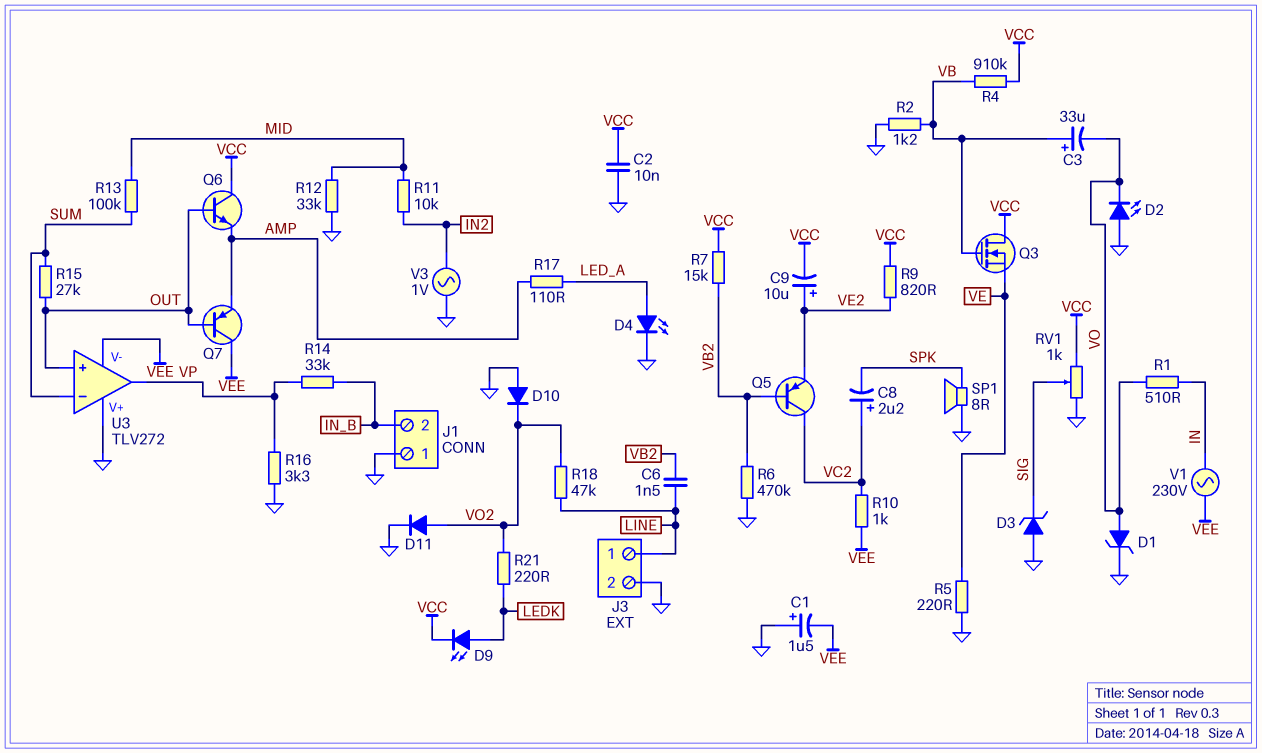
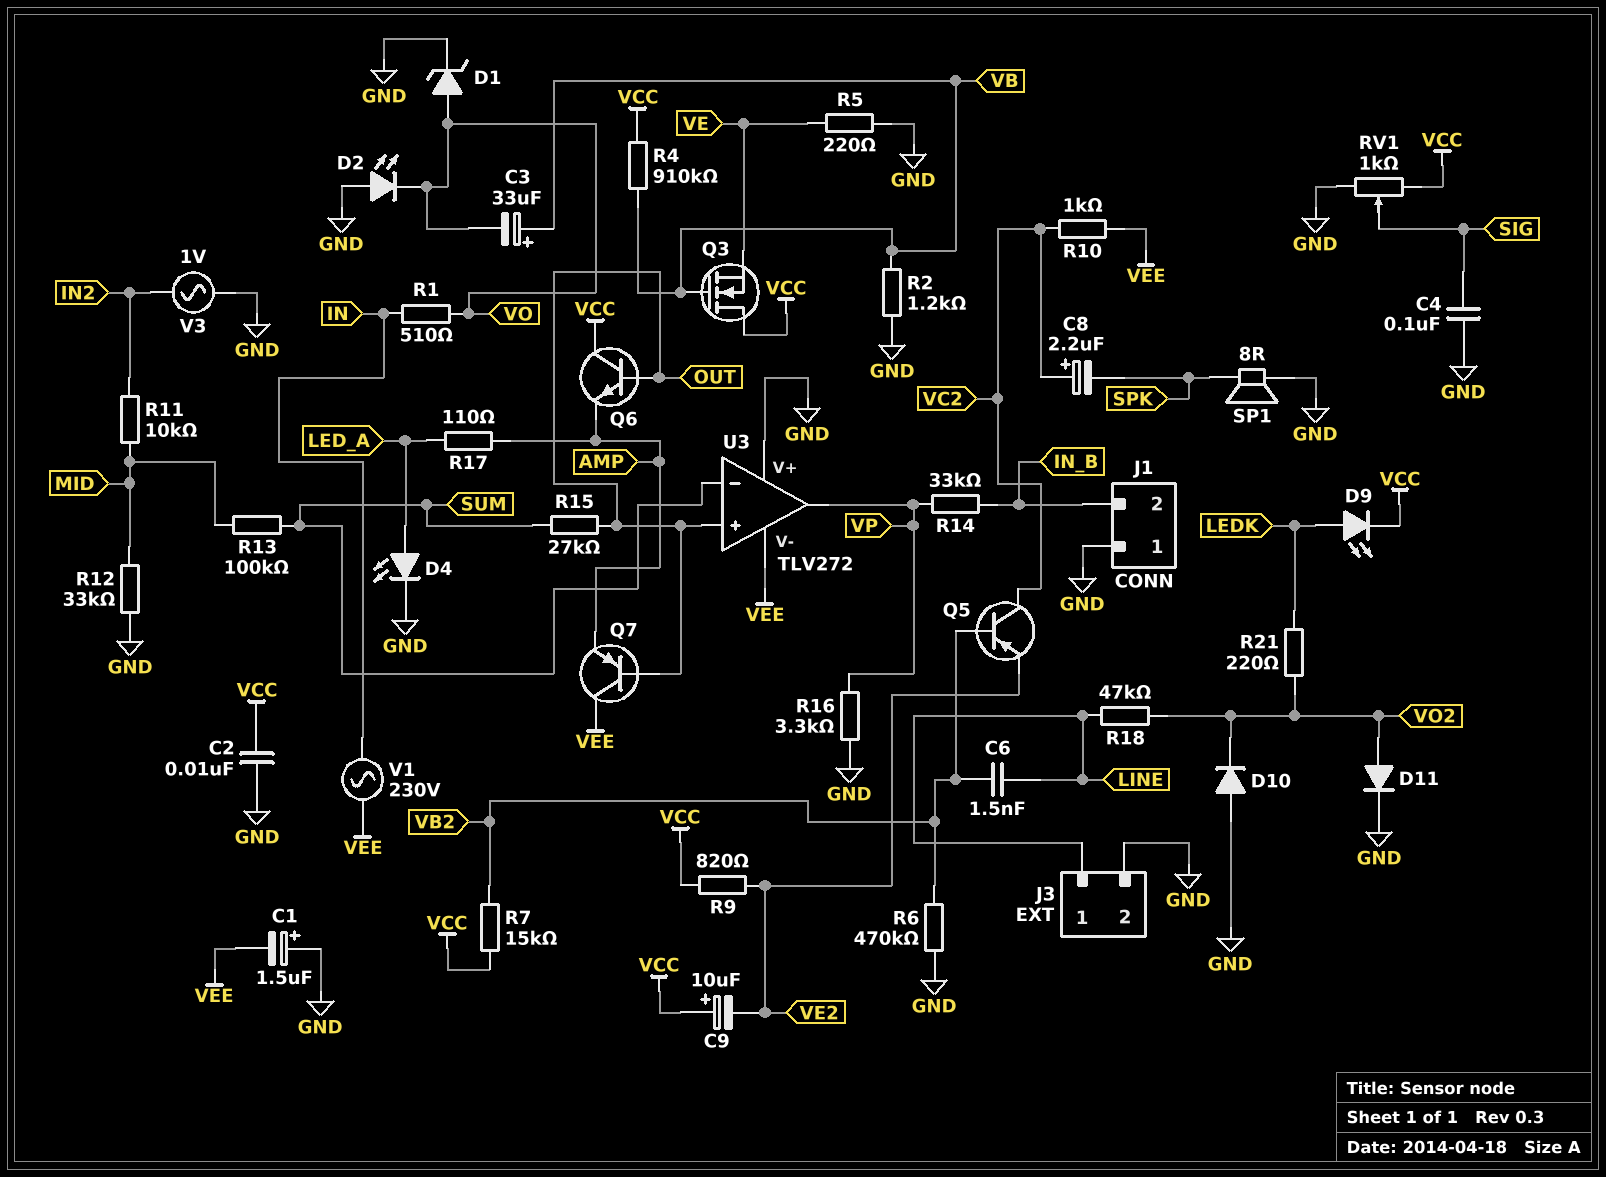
C4: none -> 100nF (GND, SIG)
C9: 10uF (plus VE2, minus VCC) -> 10uF (plus VCC, minus VE2)
D3: zener (A GND, K SIG) -> none

